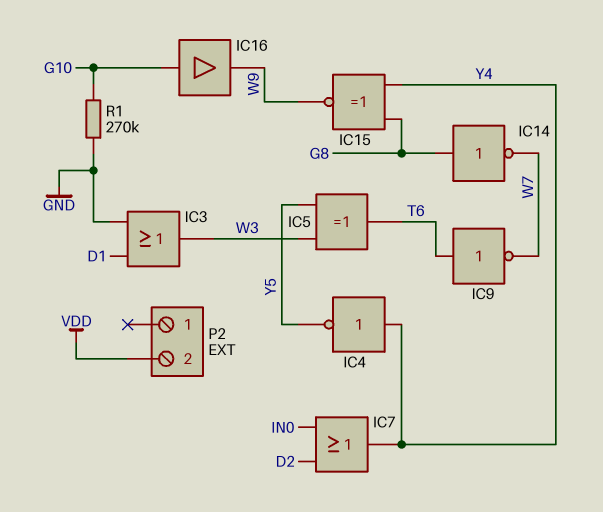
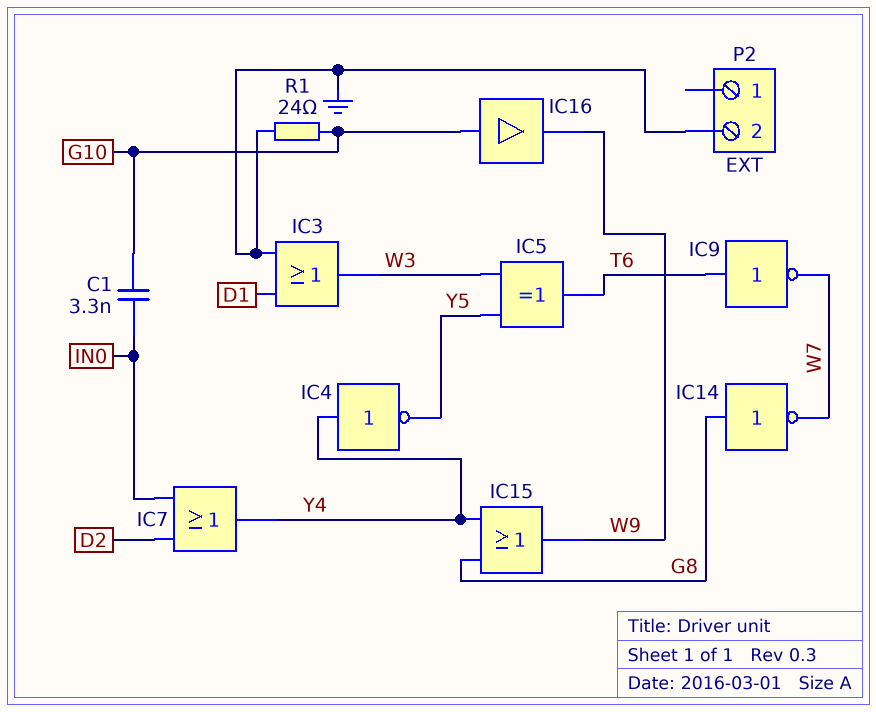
C1: none -> 3.3nF (G10, IN0)
IC15: XNOR (in G8, in Y4, out W9) -> OR (in G8, in Y4, out W9)
P2 pin 2: VDD -> GND
R1: 270k (G10, GND) -> 24 (G10, GND)

